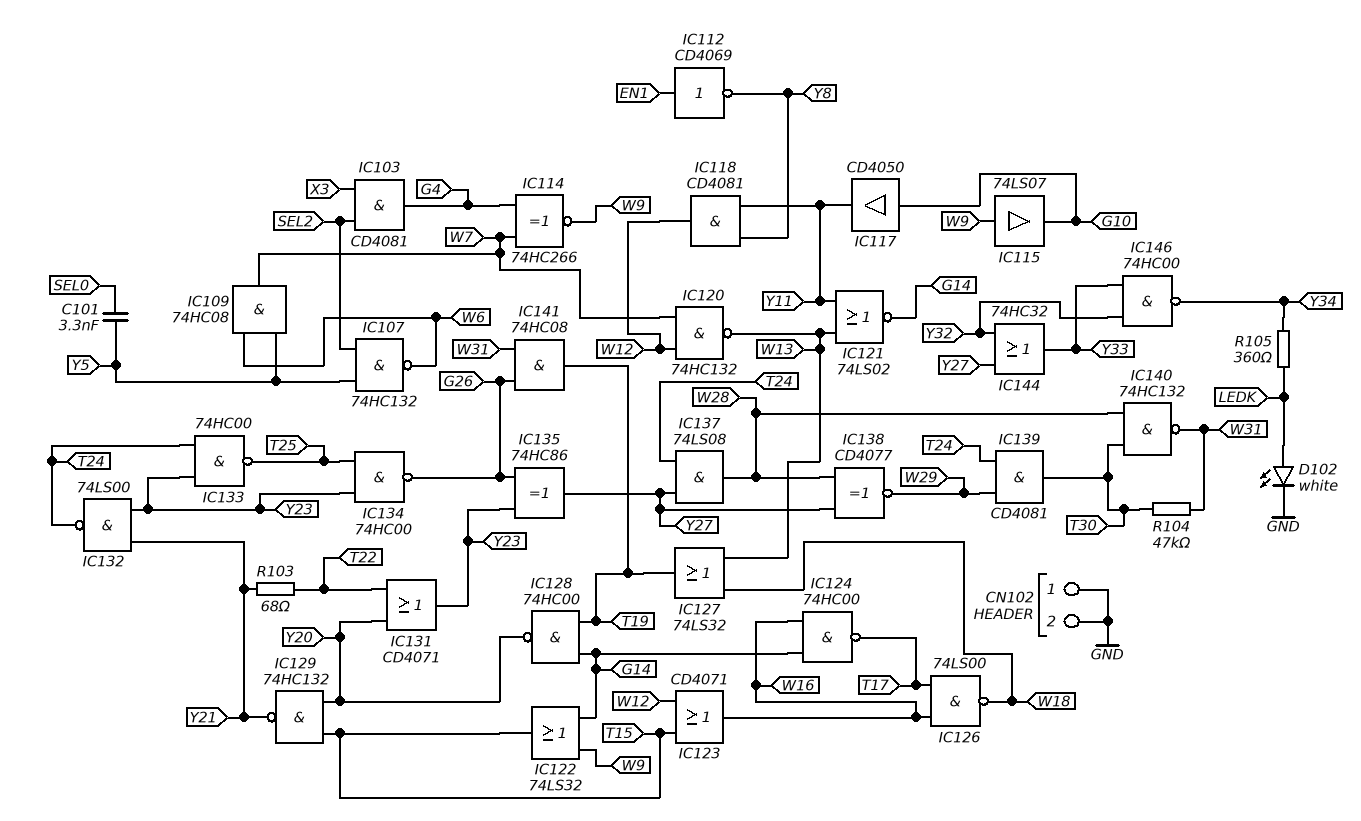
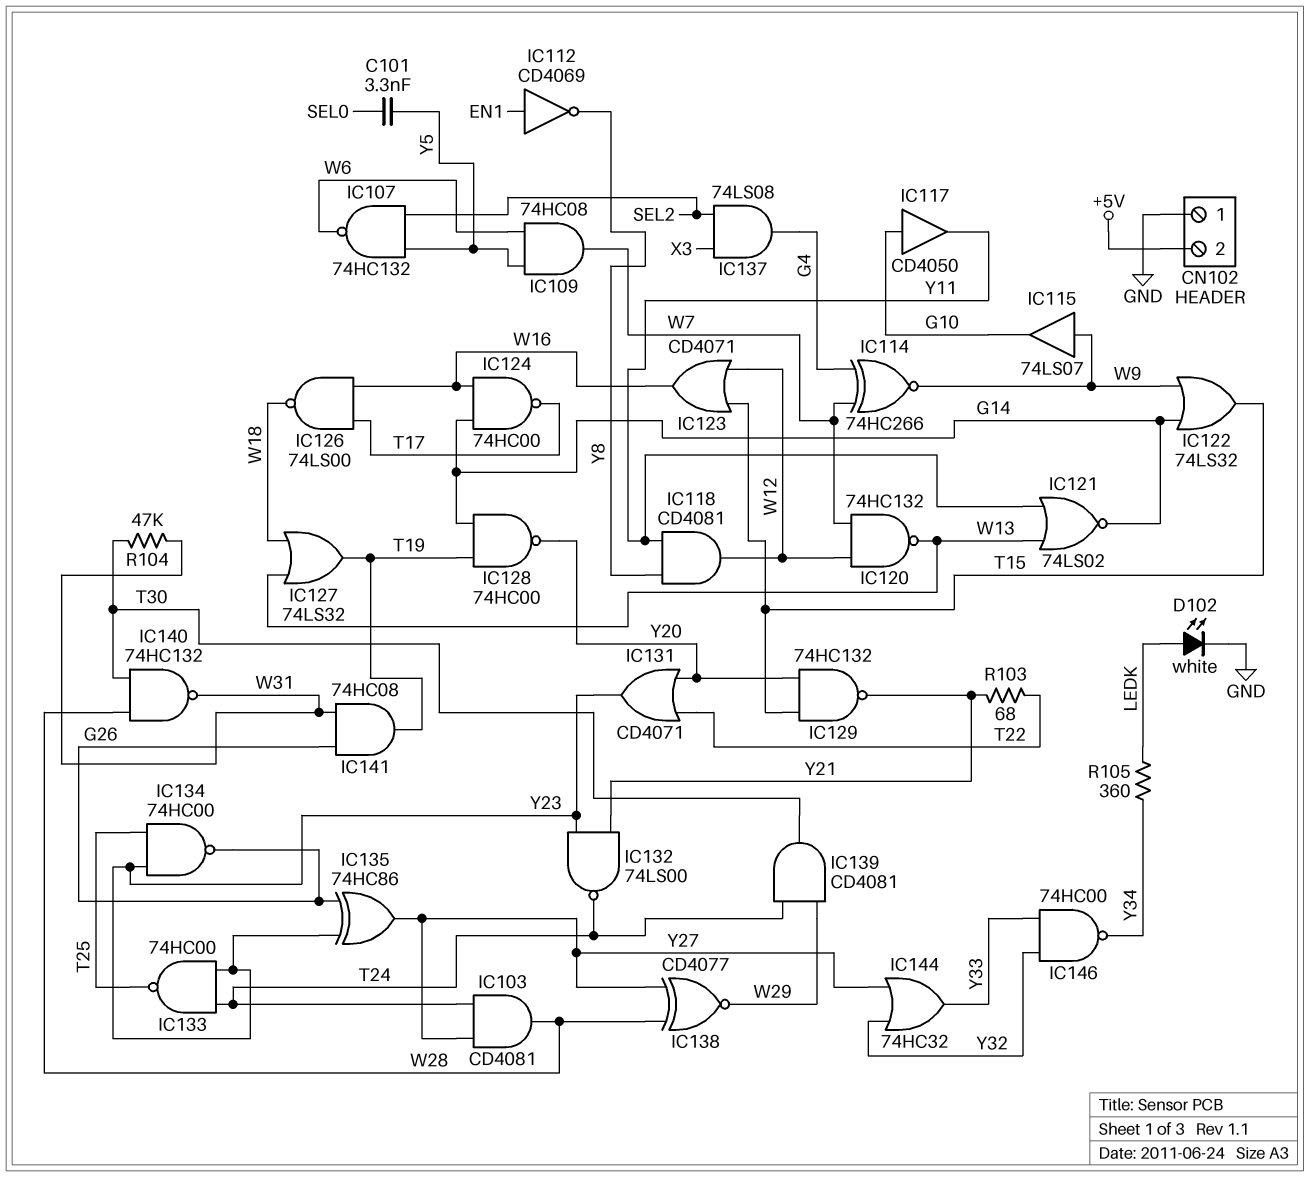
CN102 pin 2: GND -> +5V
IC103: AND CD4081 (in SEL2, in X3, out G4) -> AND CD4081 (in T24, in Y27, out W28)
IC137: AND 74LS08 (in T24, in Y27, out W28) -> AND 74LS08 (in SEL2, in X3, out G4)

